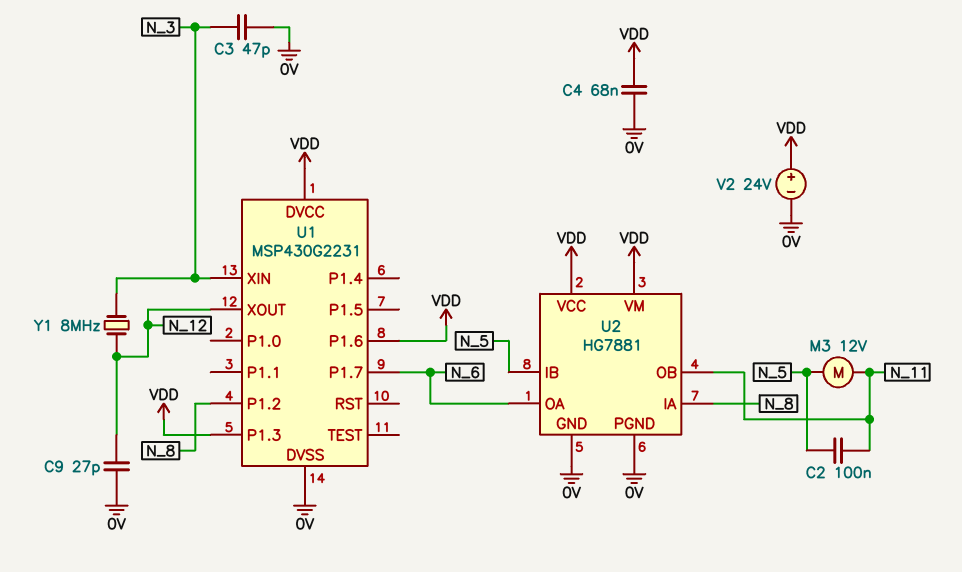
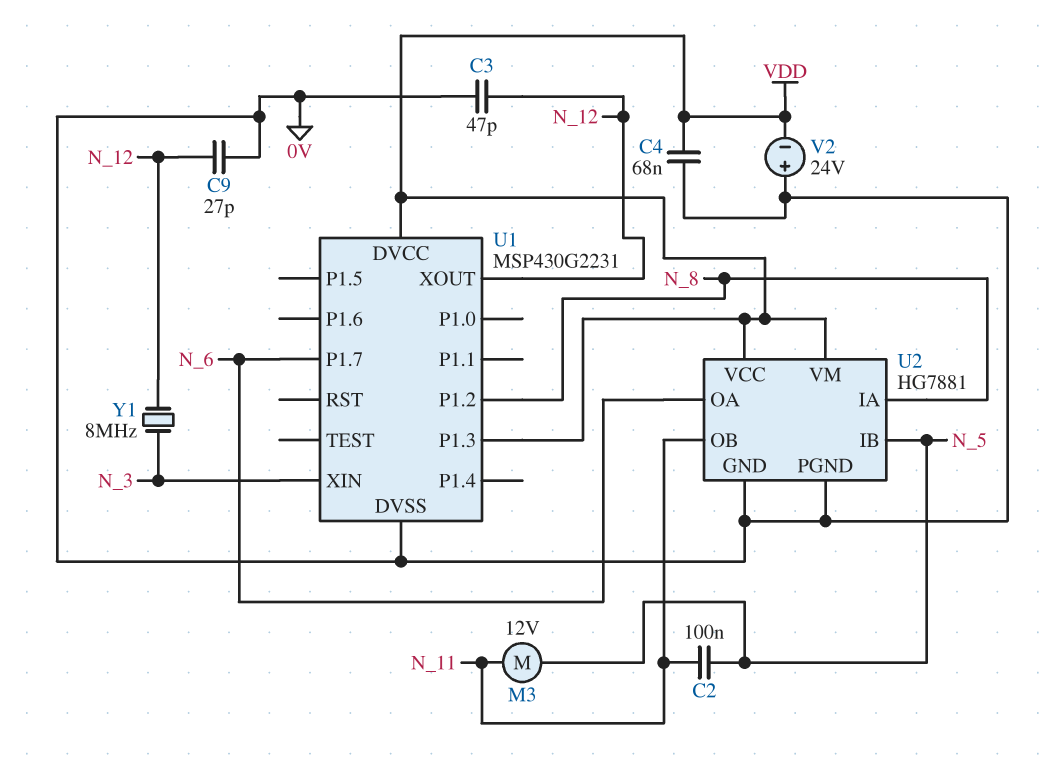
C3: 47pF (0V, N_3) -> 47pF (0V, N_12)
U1 pin P1.6: VDD -> none
V2: 24V (plus VDD, minus 0V) -> 24V (plus 0V, minus VDD)

